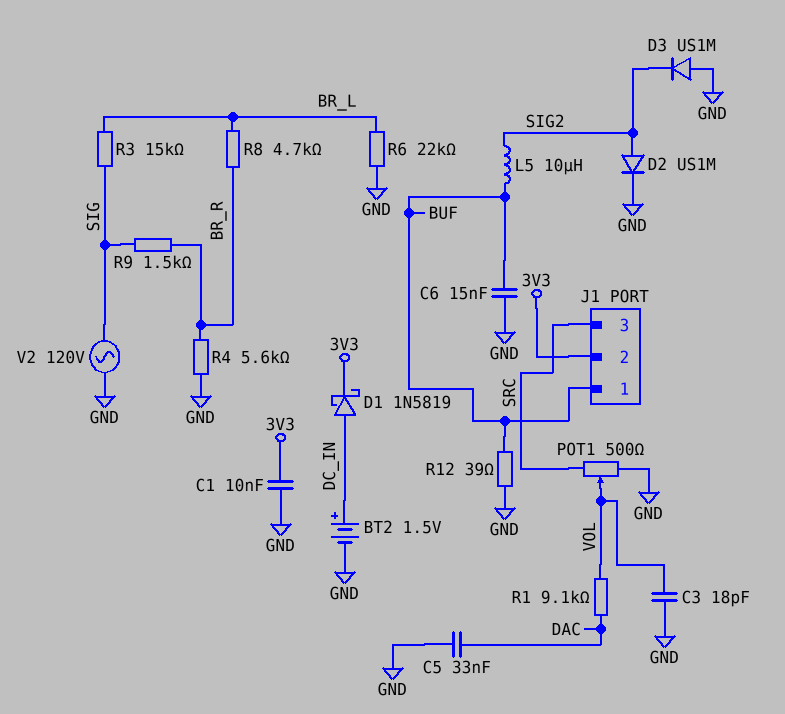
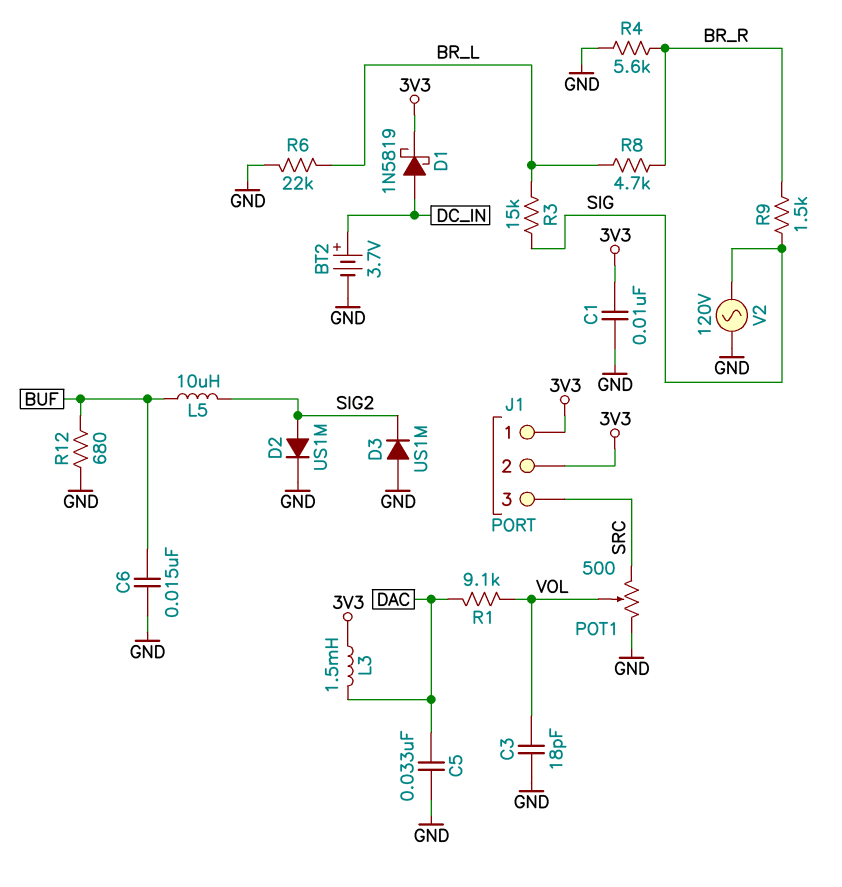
BT2: 1.5V (plus DC_IN, minus GND) -> 3.7V (plus DC_IN, minus GND)
J1 pin 1: BUF -> 3V3
L3: none -> 1.5mH (3V3, DAC)
R12: 39 (BUF, GND) -> 680 (BUF, GND)

